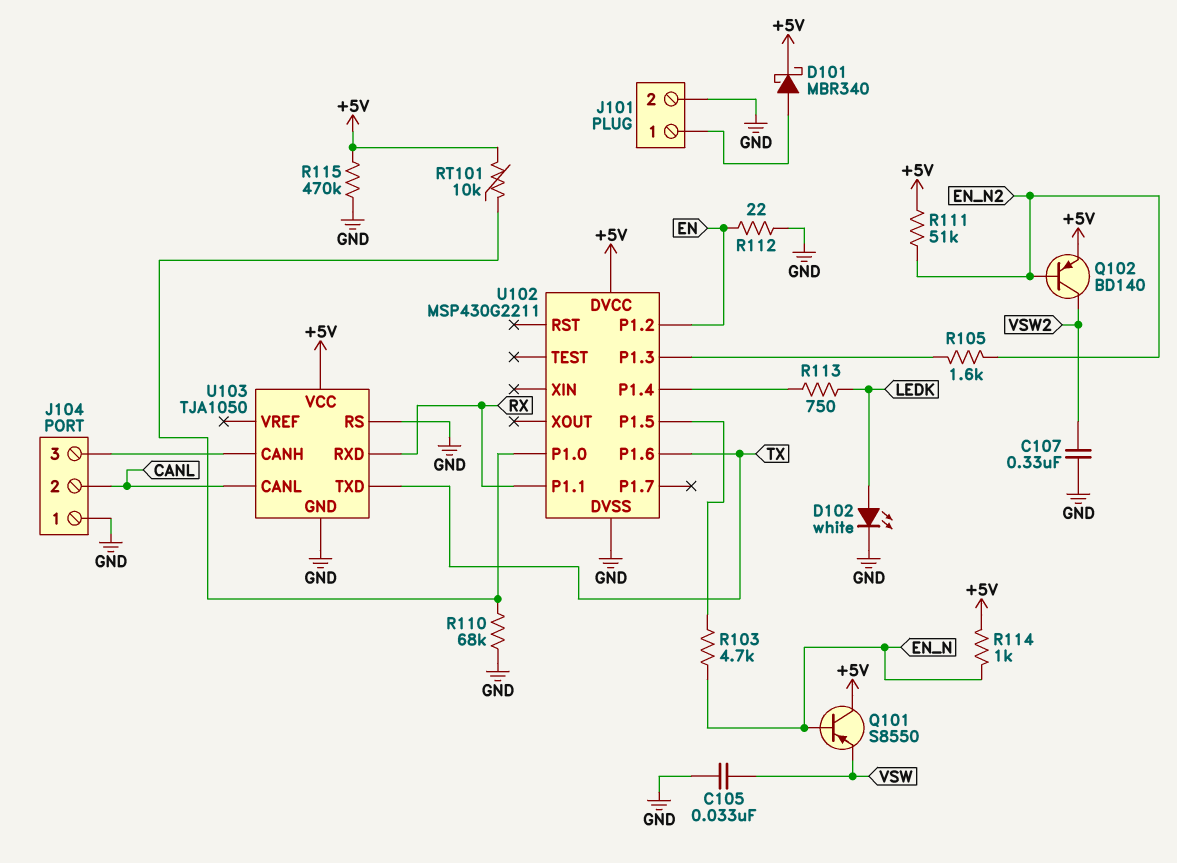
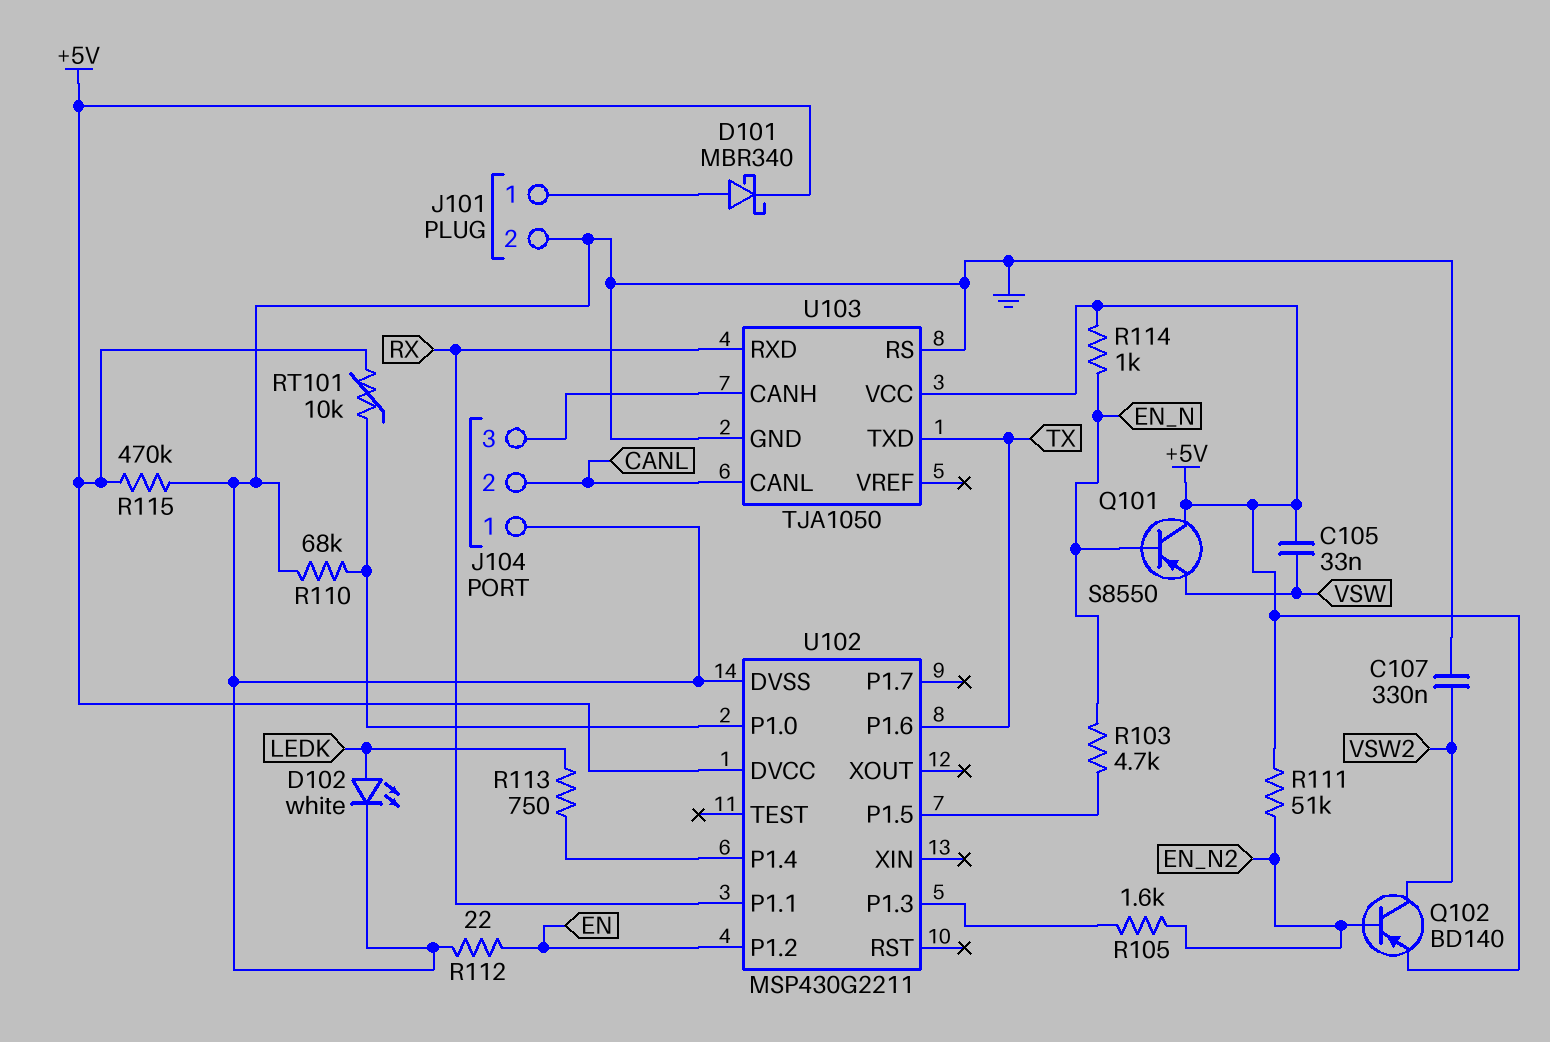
C105: 33nF (GND, VSW) -> 33nF (+5V, VSW)

